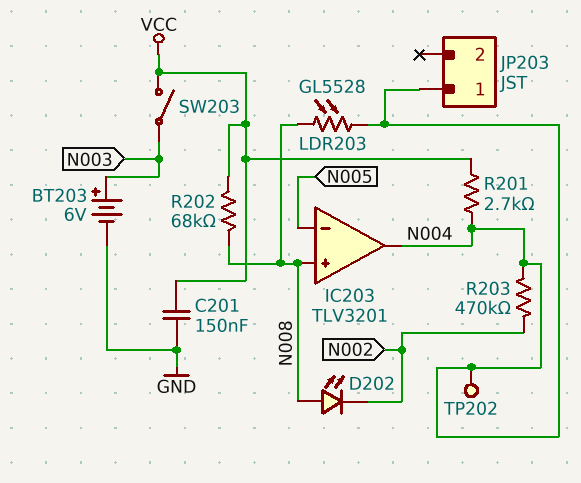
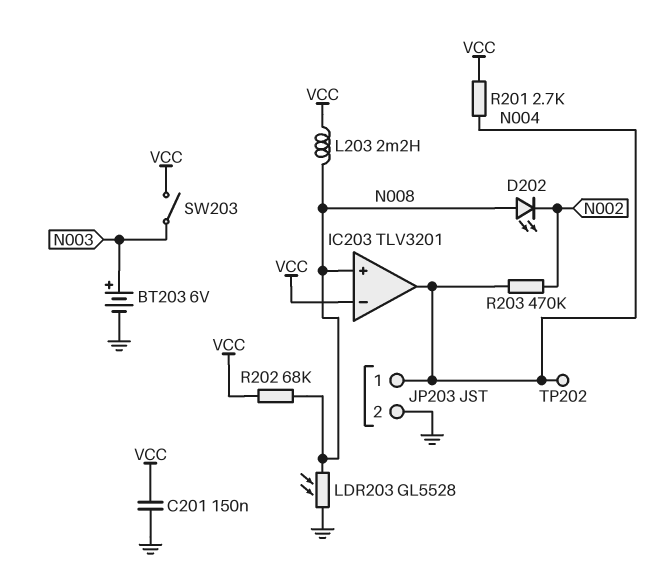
IC203 pin in-: N005 -> VCC
JP203 pin 2: none -> GND
L203: none -> 2.2mH (N008, VCC)
LDR203: GL5528 (N004, N008) -> GL5528 (GND, N008)

